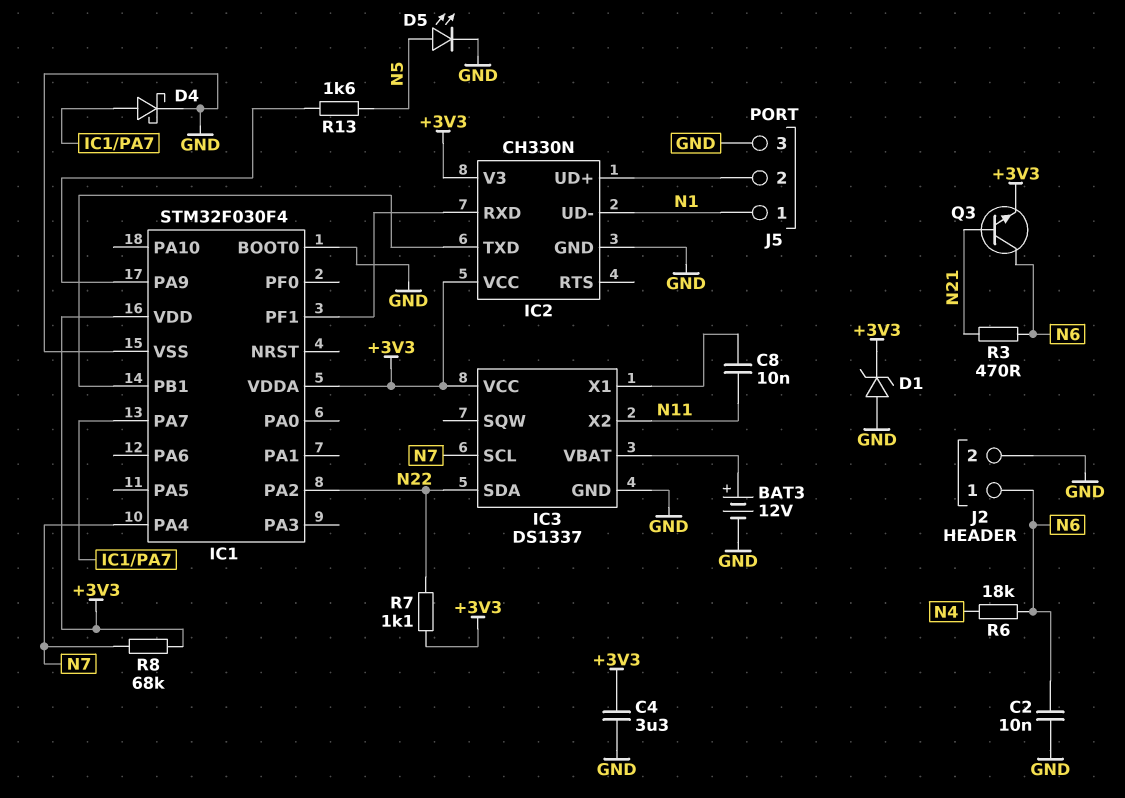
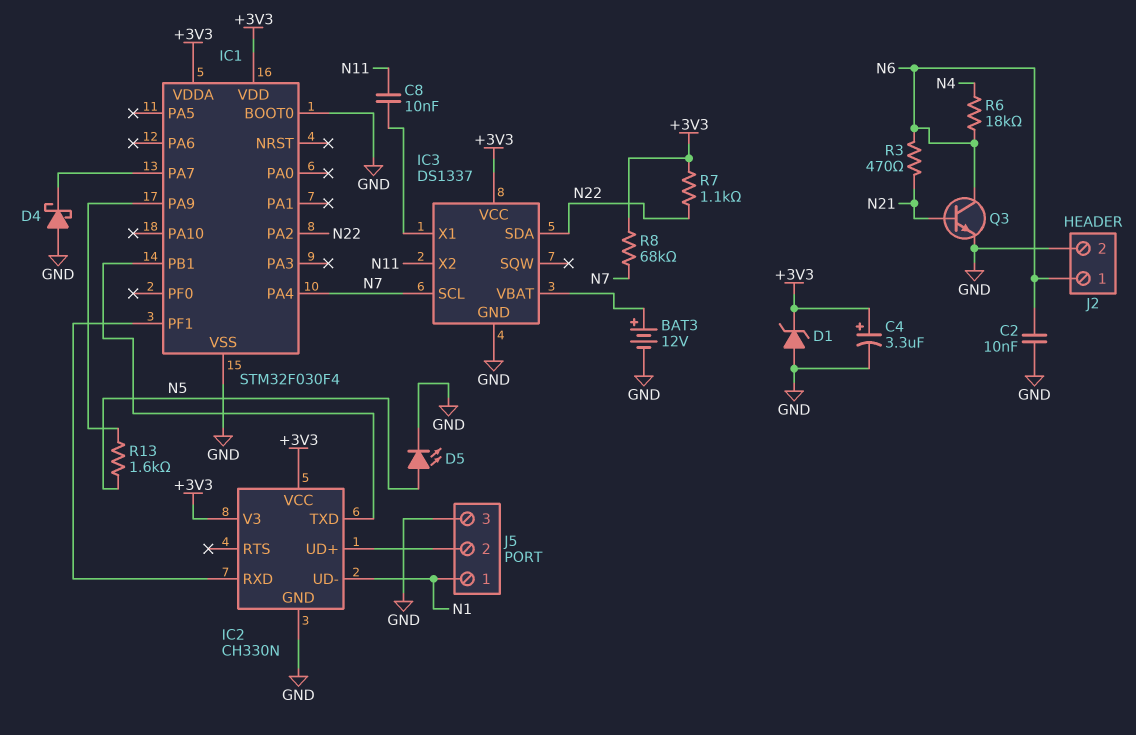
C4: 3.3uF (+3V3, GND) -> 3.3uF (plus +3V3, minus GND)
D4: schottky (A IC1/PA7, K GND) -> schottky (A GND, K IC1/PA7)
Q3: NPN (B N21, C N6, E +3V3) -> NPN (B N21, C N6, E GND)

